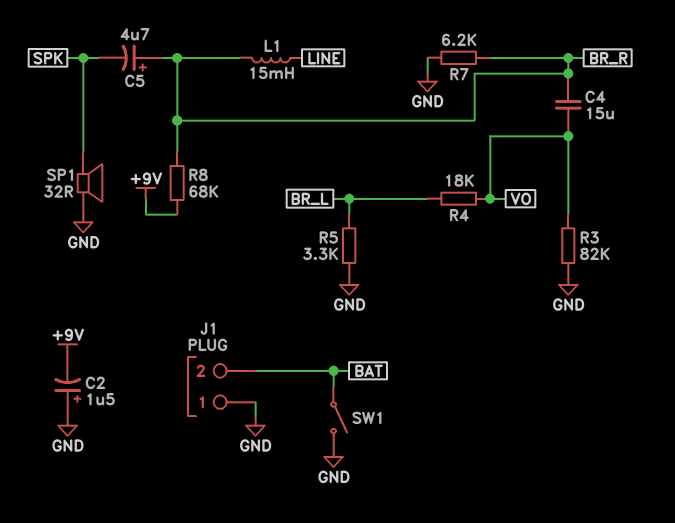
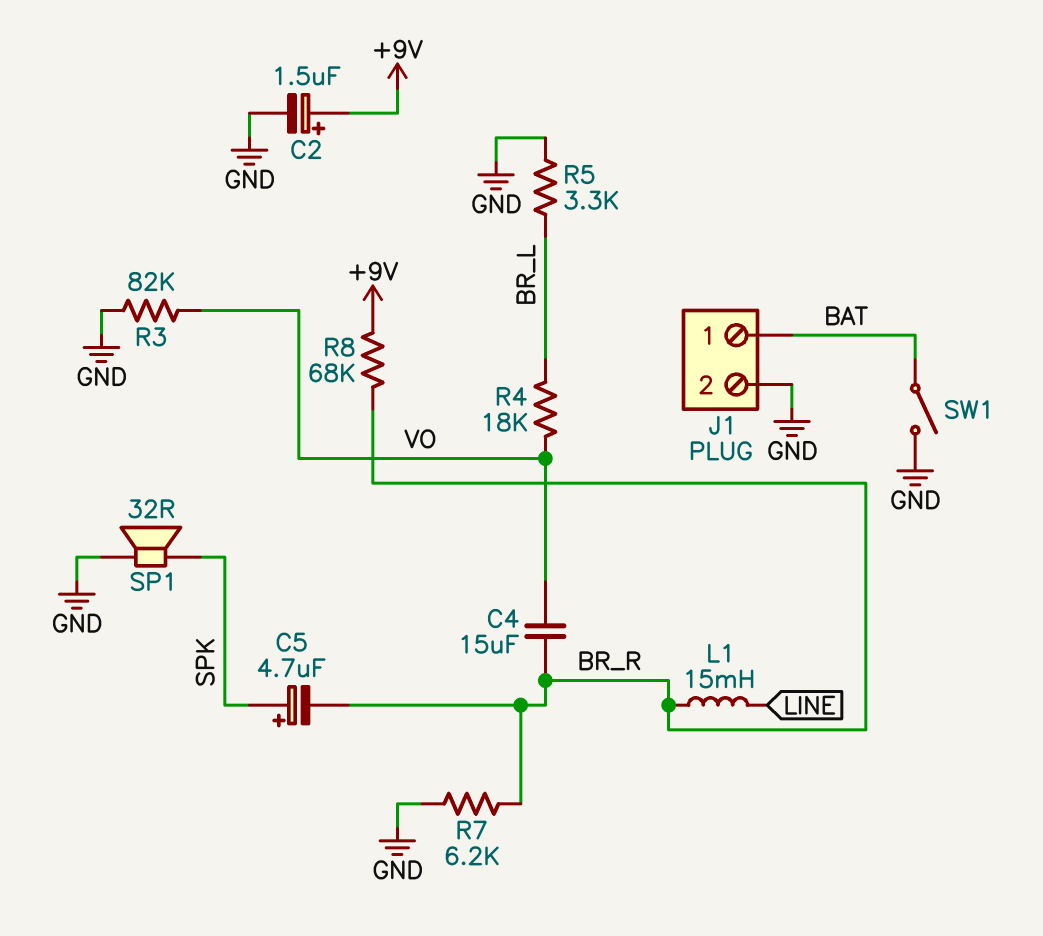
C2: 1.5uF (plus GND, minus +9V) -> 1.5uF (plus +9V, minus GND)
C5: 4.7uF (plus BR_R, minus SPK) -> 4.7uF (plus SPK, minus BR_R)
J1 pin 1: GND -> BAT
J1 pin 2: BAT -> GND

